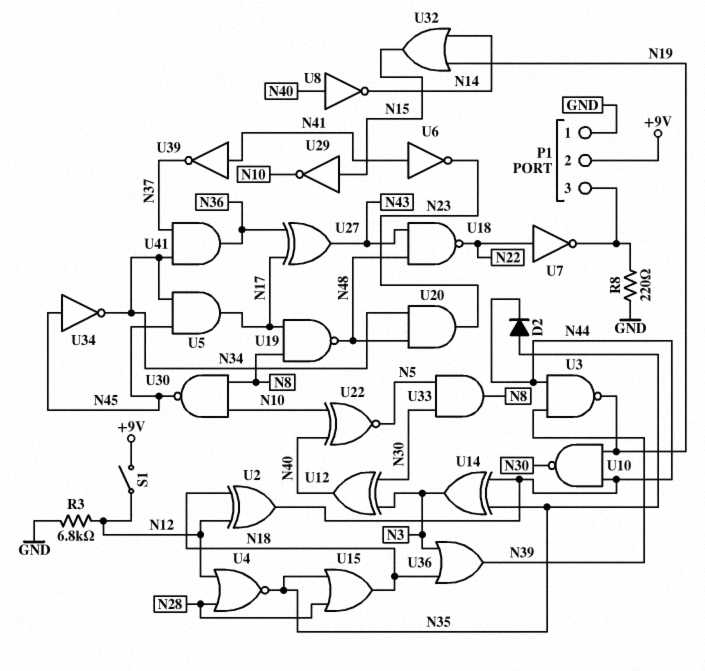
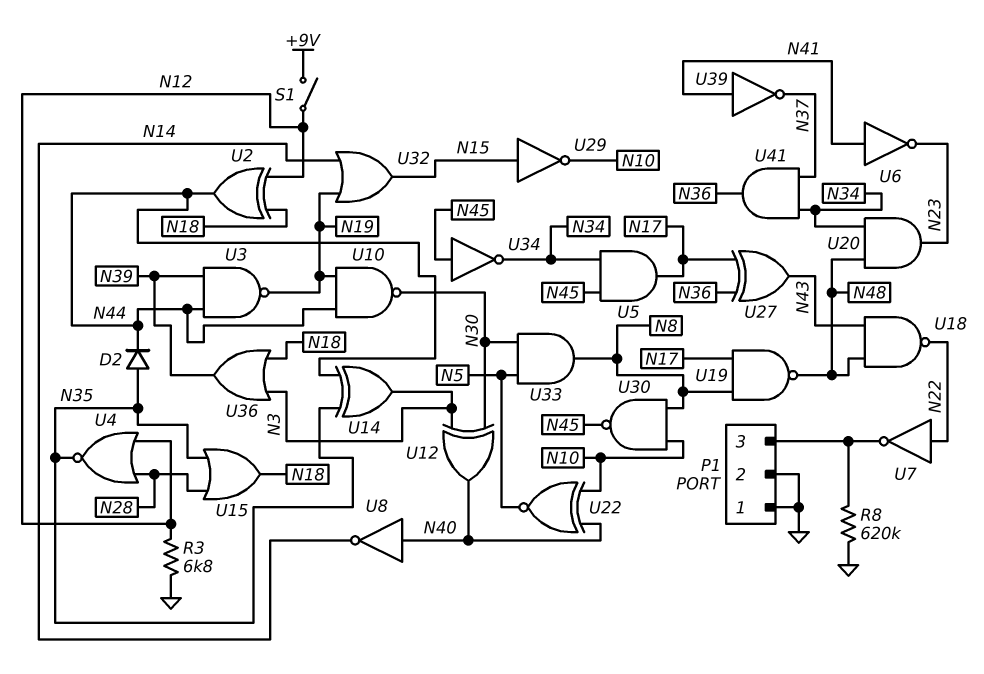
P1 pin 2: +9V -> GND
R8: 220 (GND, P1/3) -> 620k (GND, P1/3)

